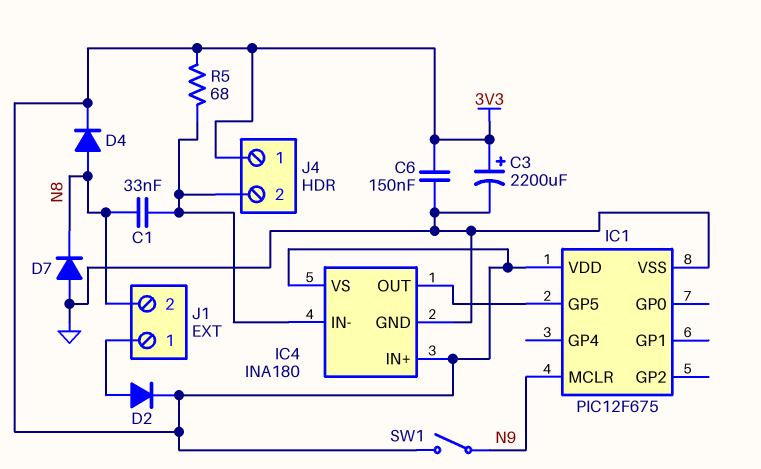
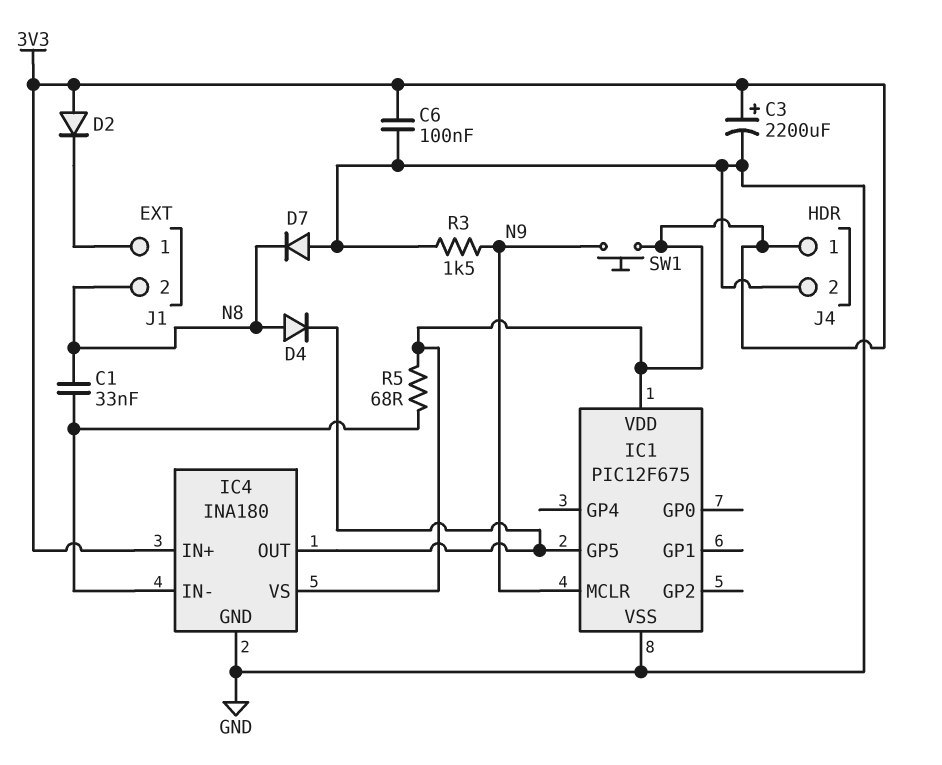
C6: 150nF (3V3, GND) -> 100nF (3V3, GND)
D2: diode (A J1/1, K 3V3) -> diode (A 3V3, K J1/1)
D4: diode (A N8, K 3V3) -> diode (A N8, K IC1/GP5)
J4 pin 2: IC4/IN- -> GND
R3: none -> 1.5k (GND, N9)
SW1: switch (3V3, N9) -> button (3V3, N9)

